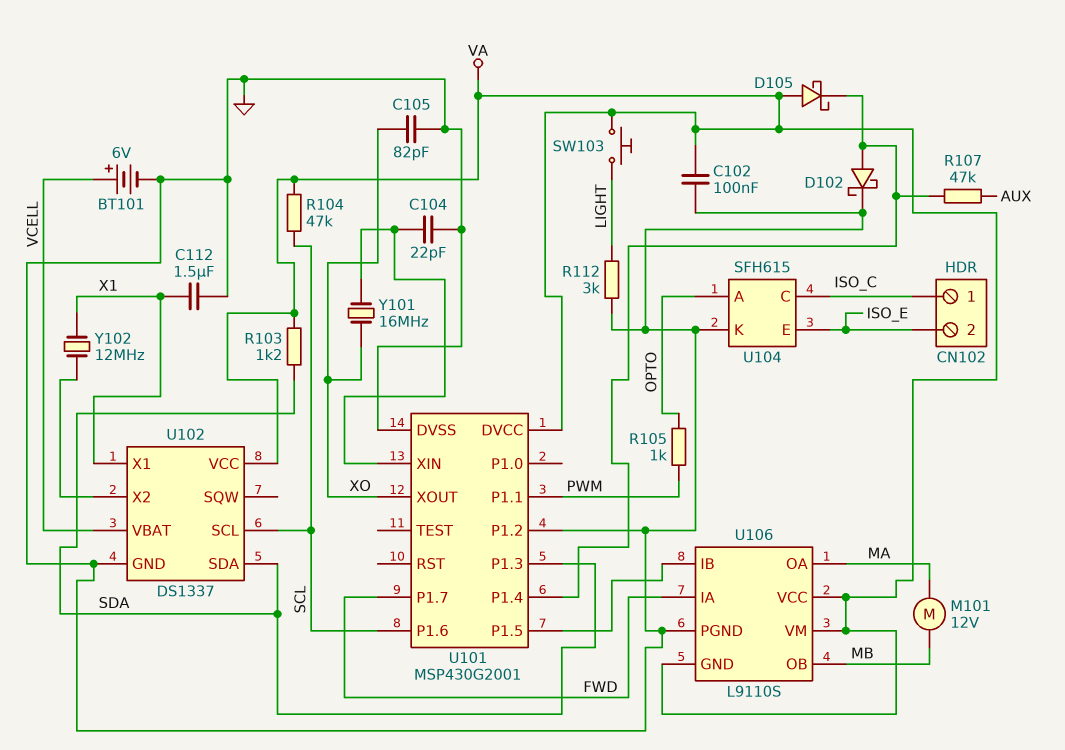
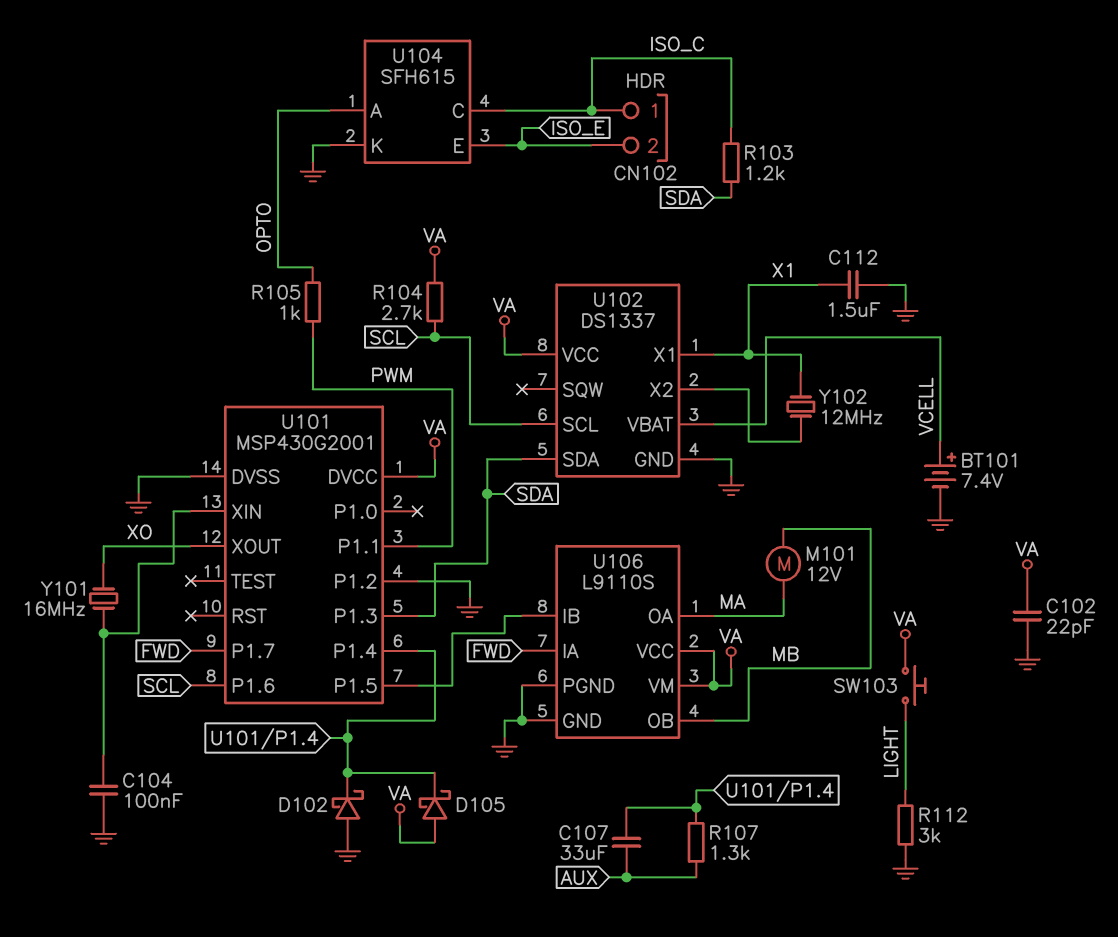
BT101: 6V (plus VCELL, minus GND) -> 7.4V (plus VCELL, minus GND)
C102: 100nF (GND, VA) -> 22pF (GND, VA)
C104: 22pF (GND, U101/XIN) -> 100nF (GND, U101/XIN)
C105: 82pF (GND, XO) -> none
C107: none -> 33uF (AUX, U101/P1.4)
D102: schottky (A U101/P1.4, K GND) -> schottky (A GND, K U101/P1.4)
R103: 1.2k (SDA, VA) -> 1.2k (ISO_C, SDA)
R104: 47k (SCL, VA) -> 2.7k (SCL, VA)
R107: 47k (AUX, U101/P1.4) -> 1.3k (AUX, U101/P1.4)
U106 pin GND: VA -> GND

